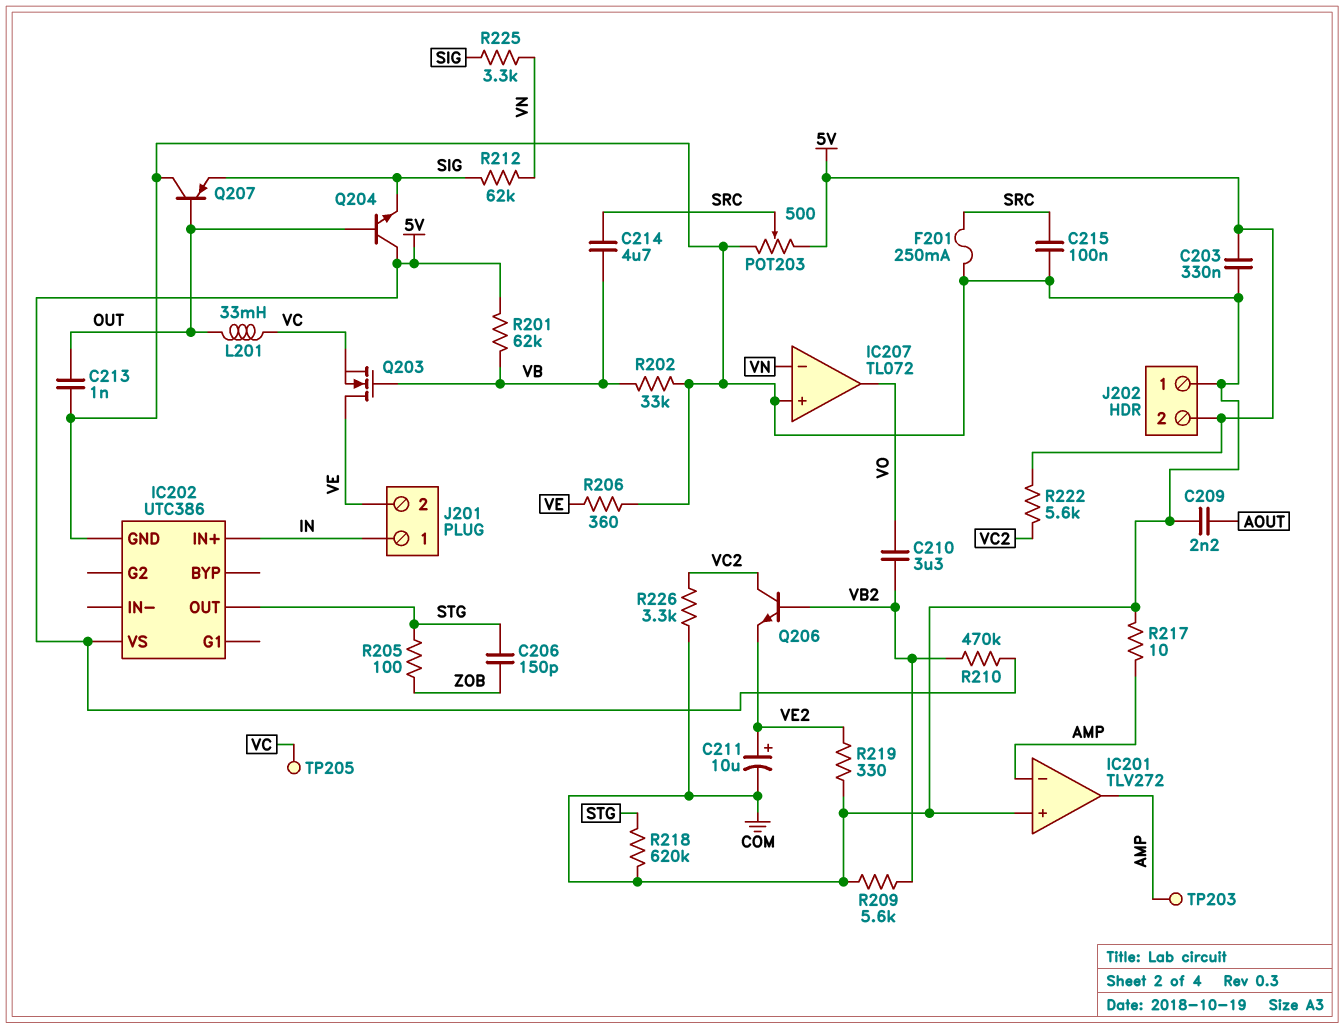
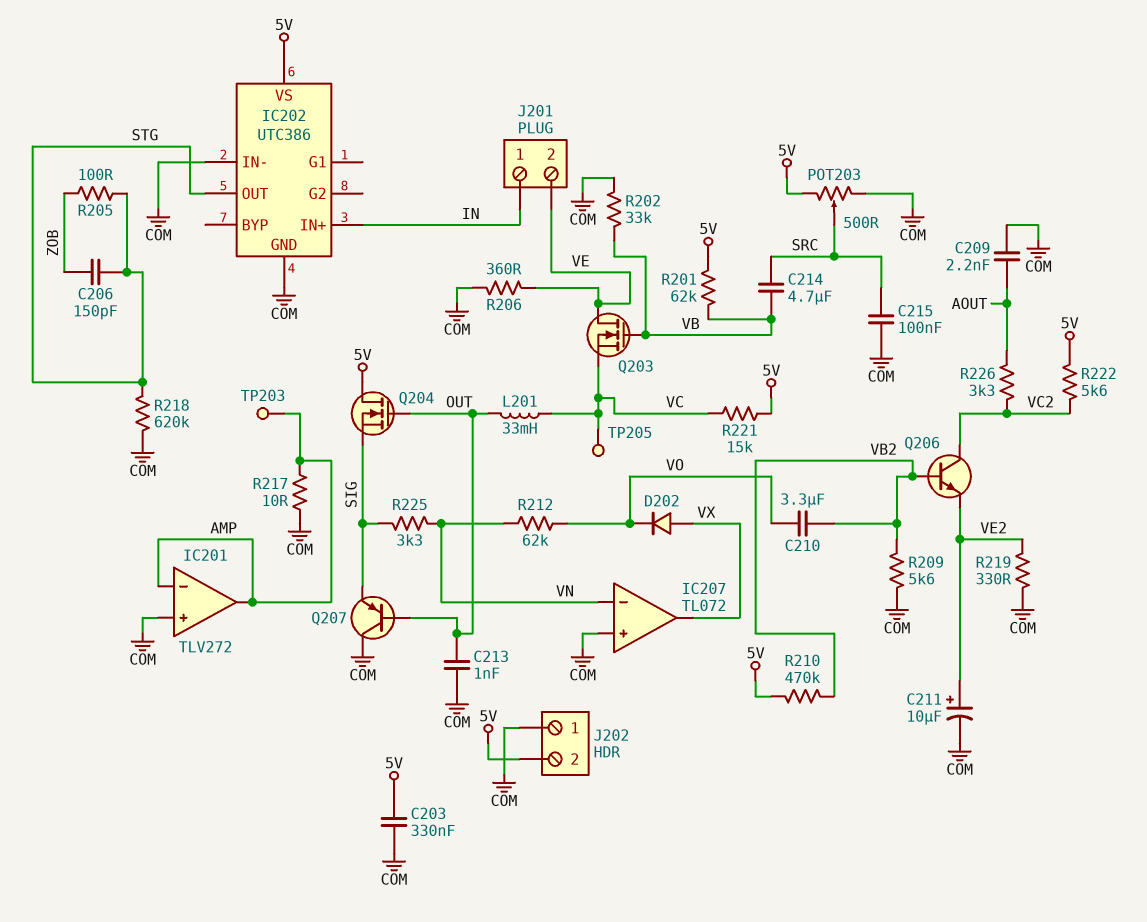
D202: none -> diode (A VX, K VO)
F201: 250mA (COM, SRC) -> none
IC202 pin IN-: none -> COM
IC207 pin out: VO -> VX
Q204: NPN (B OUT, C 5V, E SIG) -> NMOS (G OUT, D 5V, S SIG)
R212: 62k (SIG, VN) -> 62k (VN, VO)
R221: none -> 15k (5V, VC)
R226: 3.3k (COM, VC2) -> 3.3k (AOUT, VC2)

